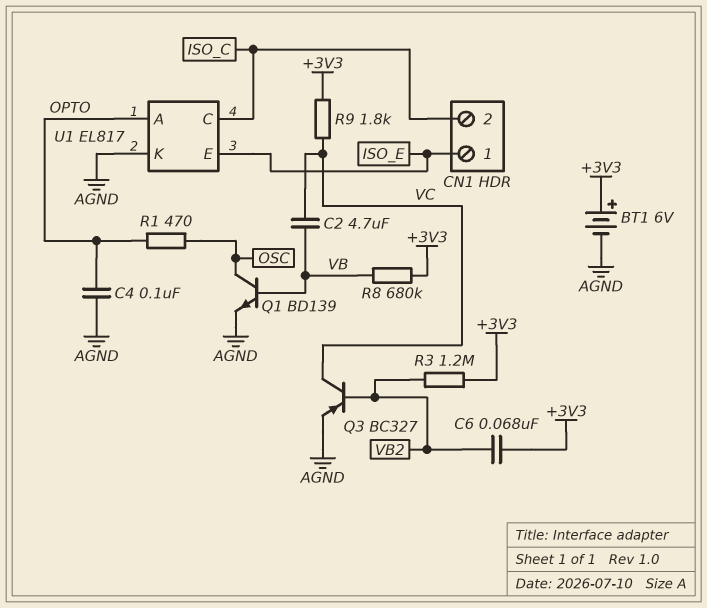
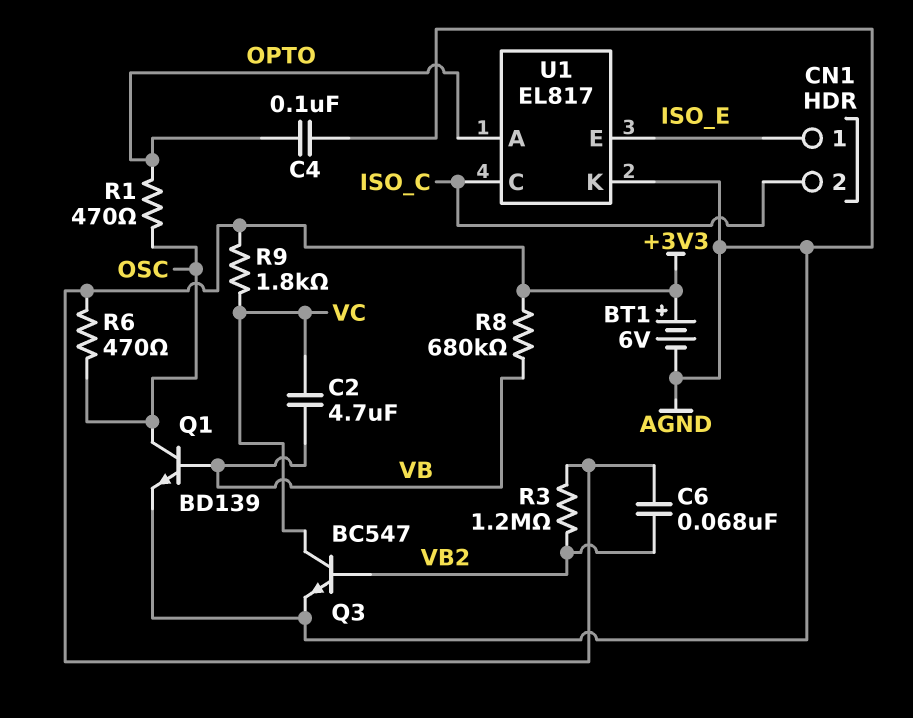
Q3: PNP BC327 (B VB2, C VC, E AGND) -> NPN BC547 (B VB2, C VC, E AGND)
R6: none -> 470 (+3V3, OSC)

